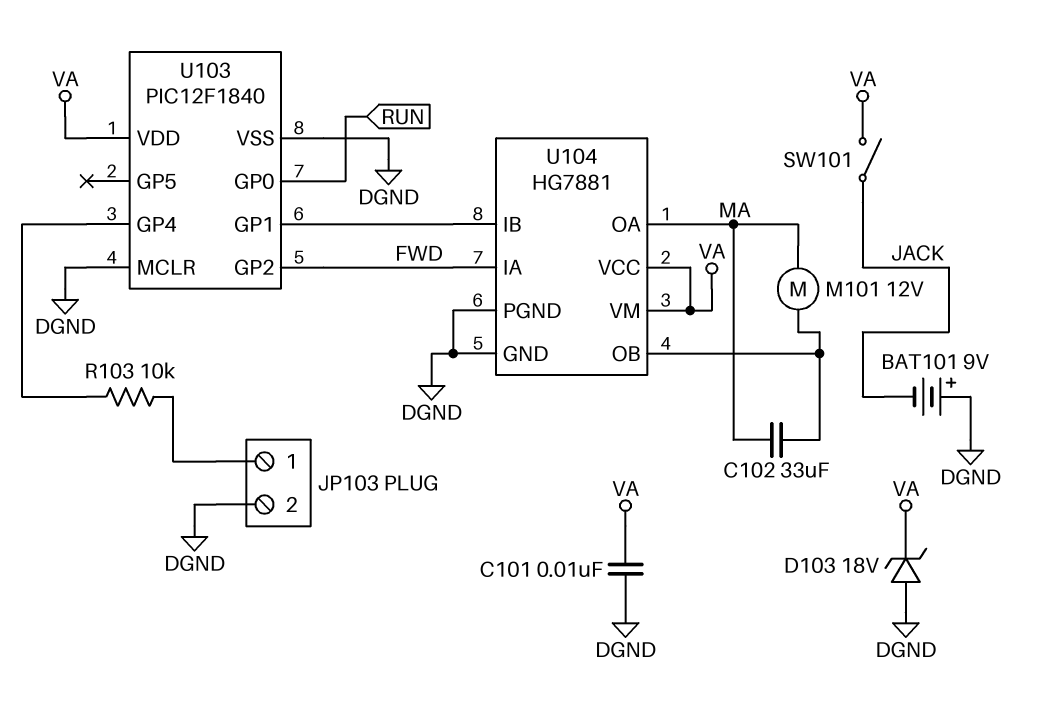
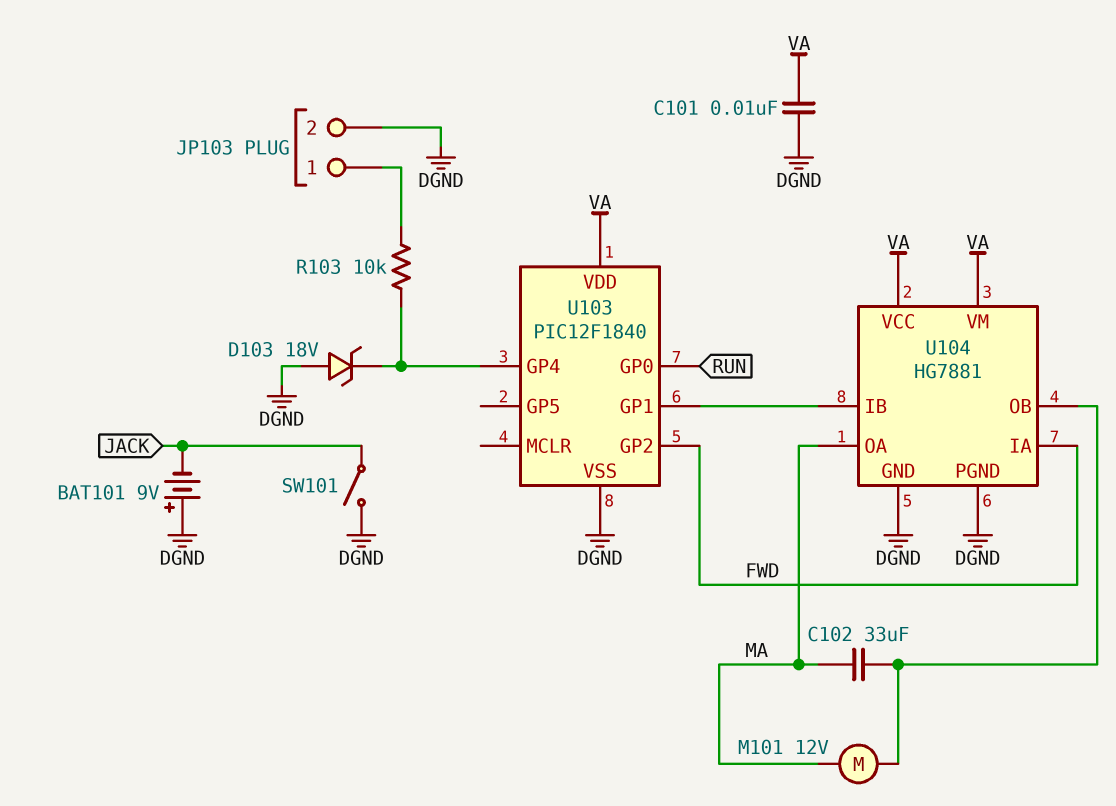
D103: zener 18V (A DGND, K VA) -> zener 18V (A DGND, K U103/GP4)
SW101: switch (JACK, VA) -> switch (DGND, JACK)
U103 pin MCLR: DGND -> none

